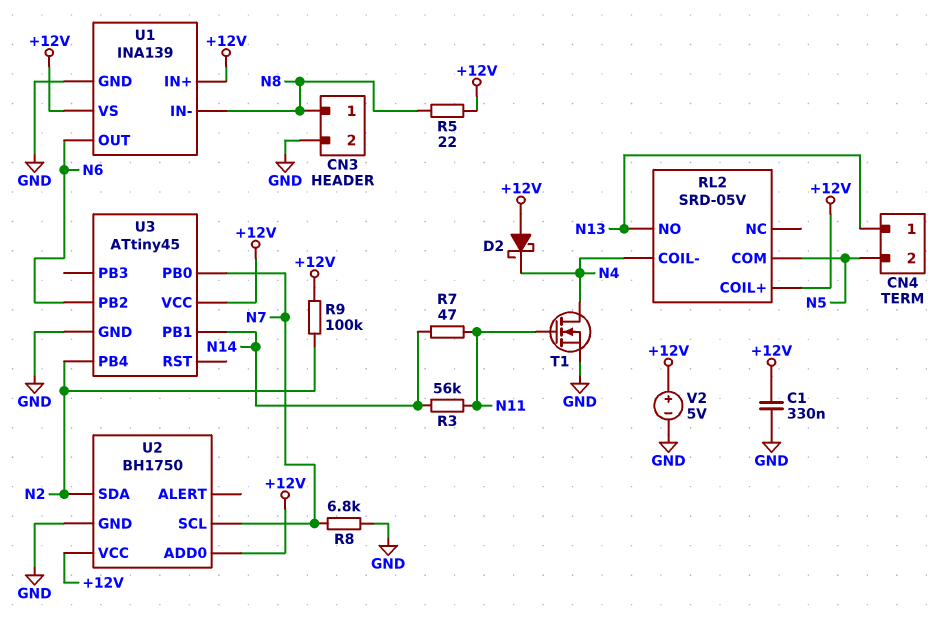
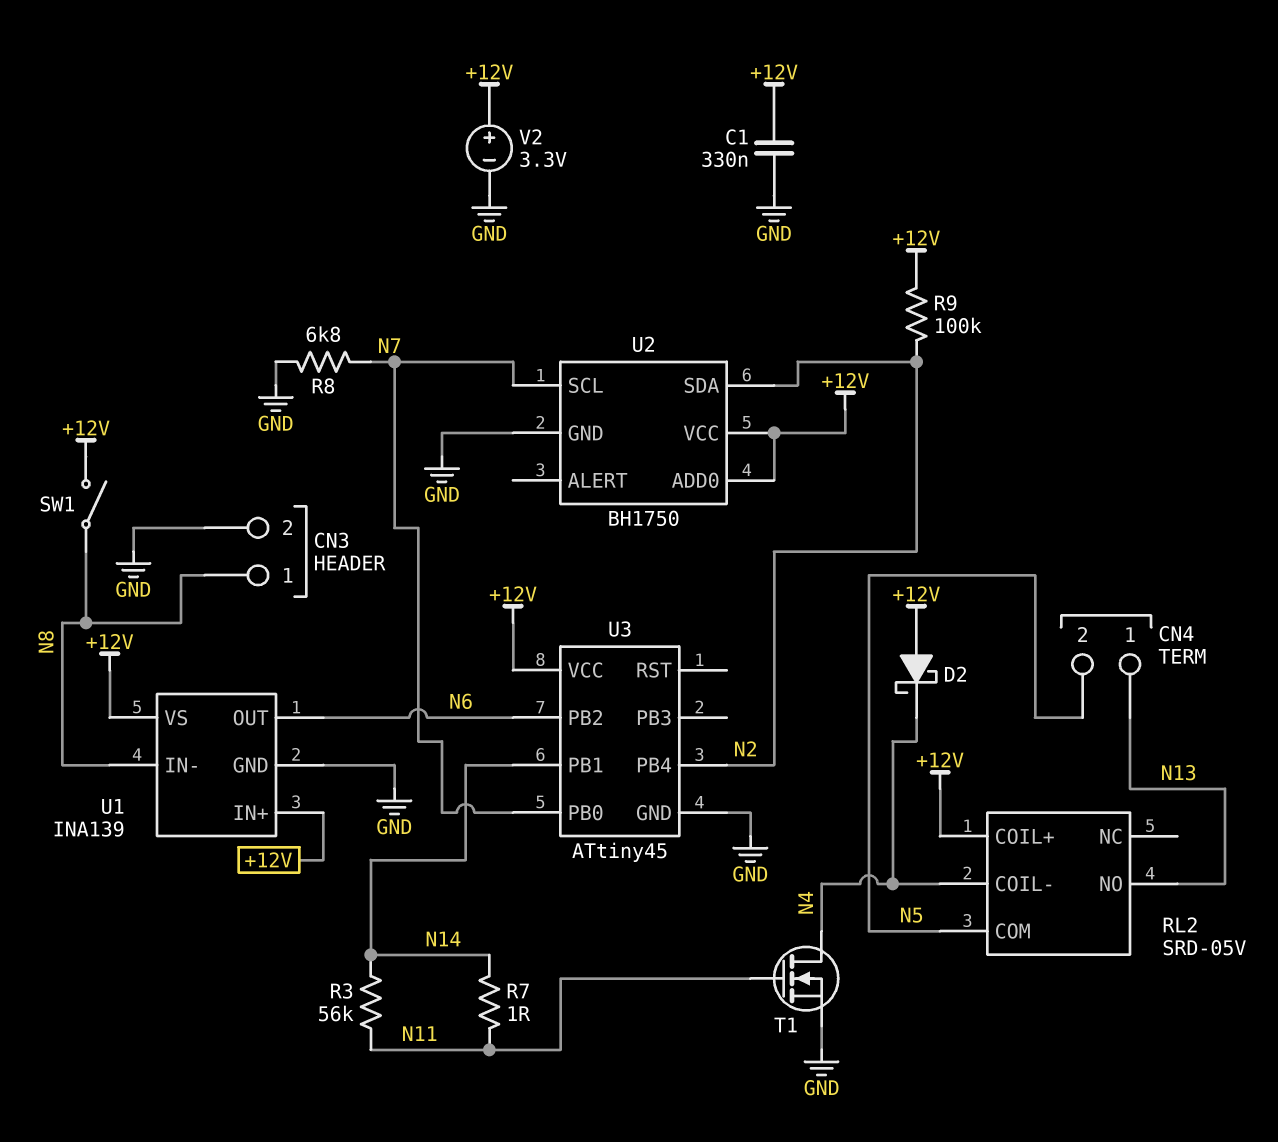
R5: 22 (+12V, N8) -> none
R7: 47 (N11, N14) -> 1 (N11, N14)
SW1: none -> switch (+12V, N8)
V2: 5V (plus +12V, minus GND) -> 3.3V (plus +12V, minus GND)

